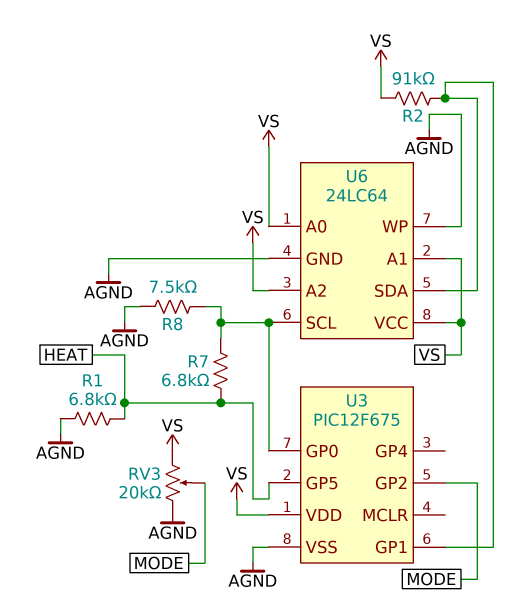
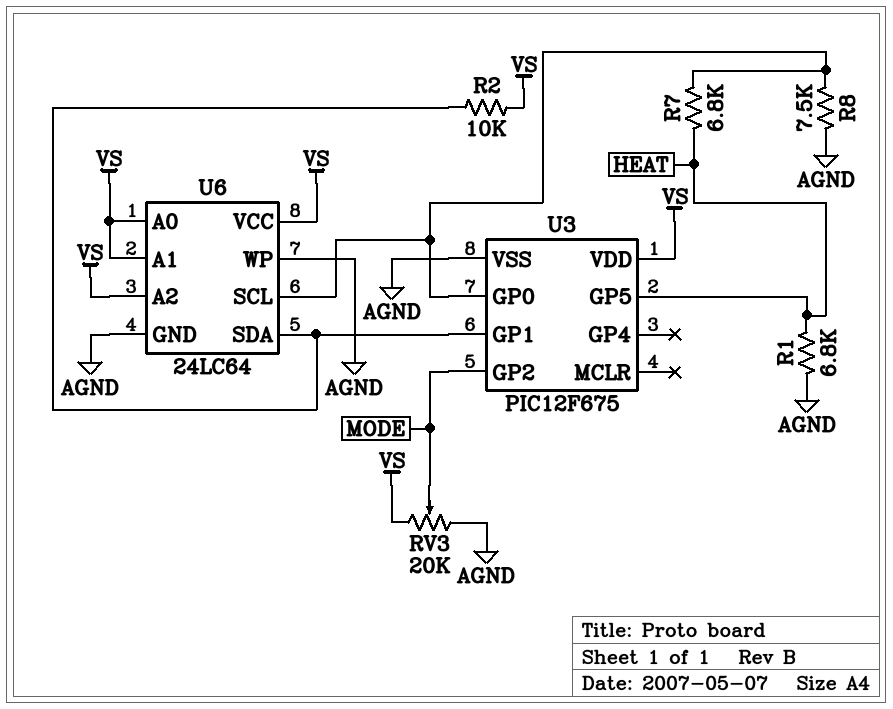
R2: 91k (U3/GP1, VS) -> 10k (U3/GP1, VS)

